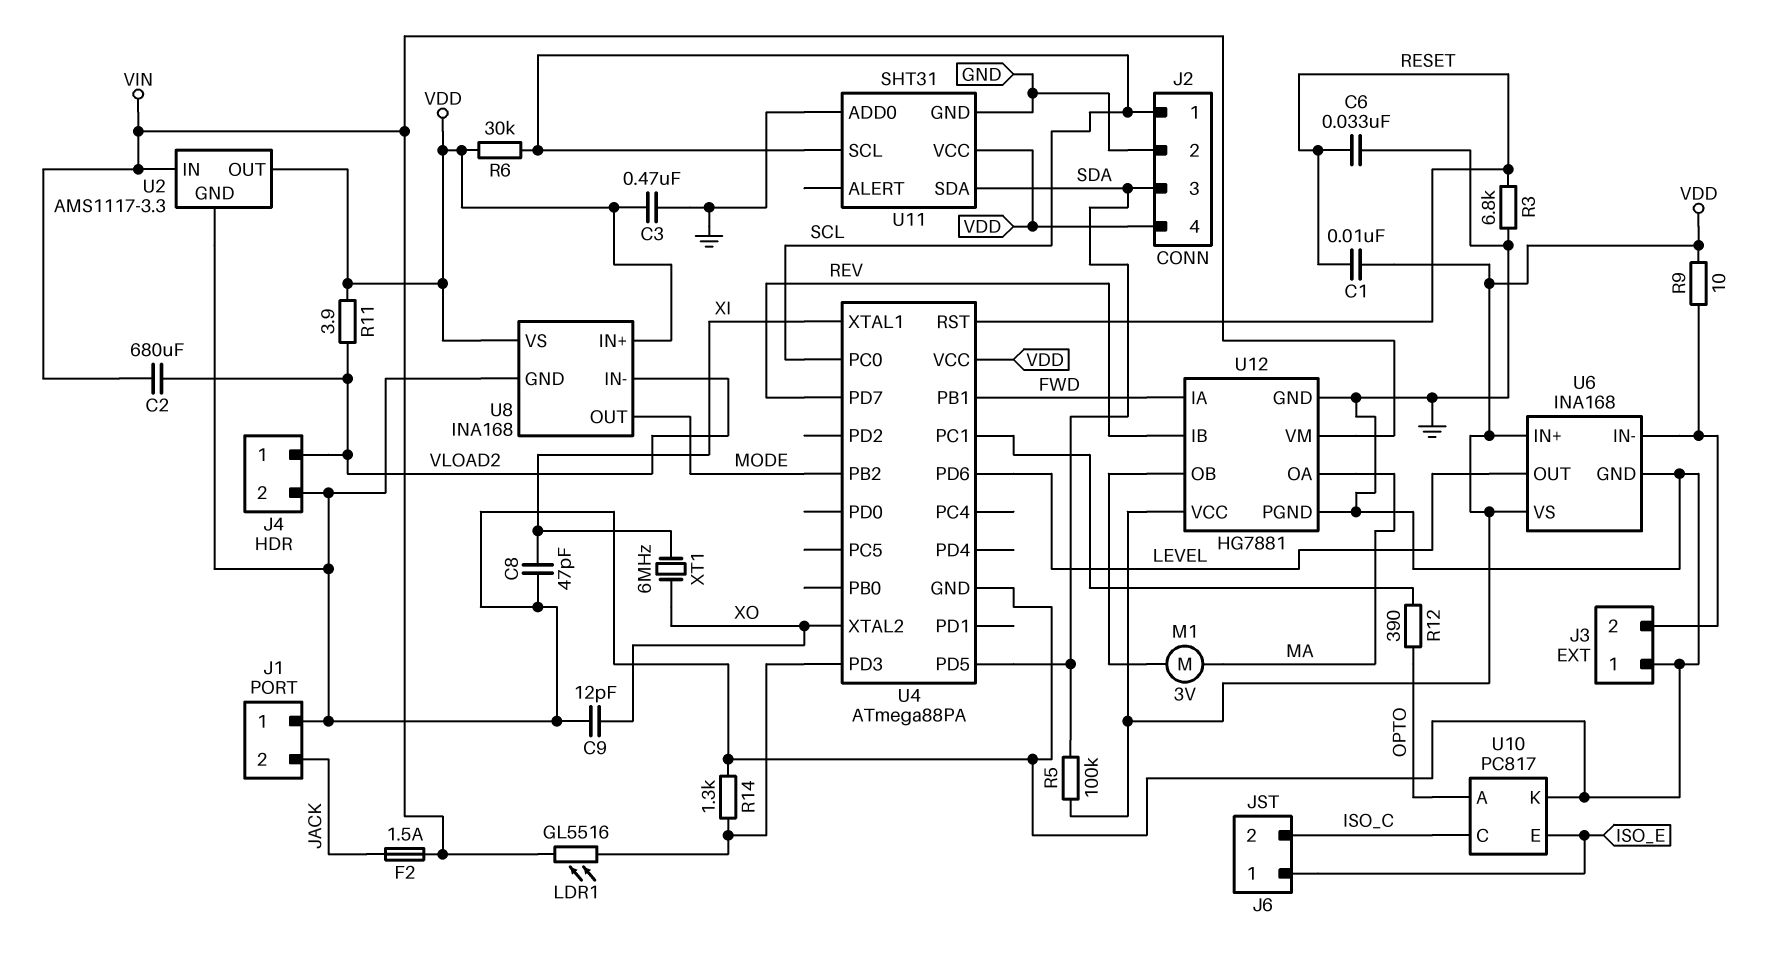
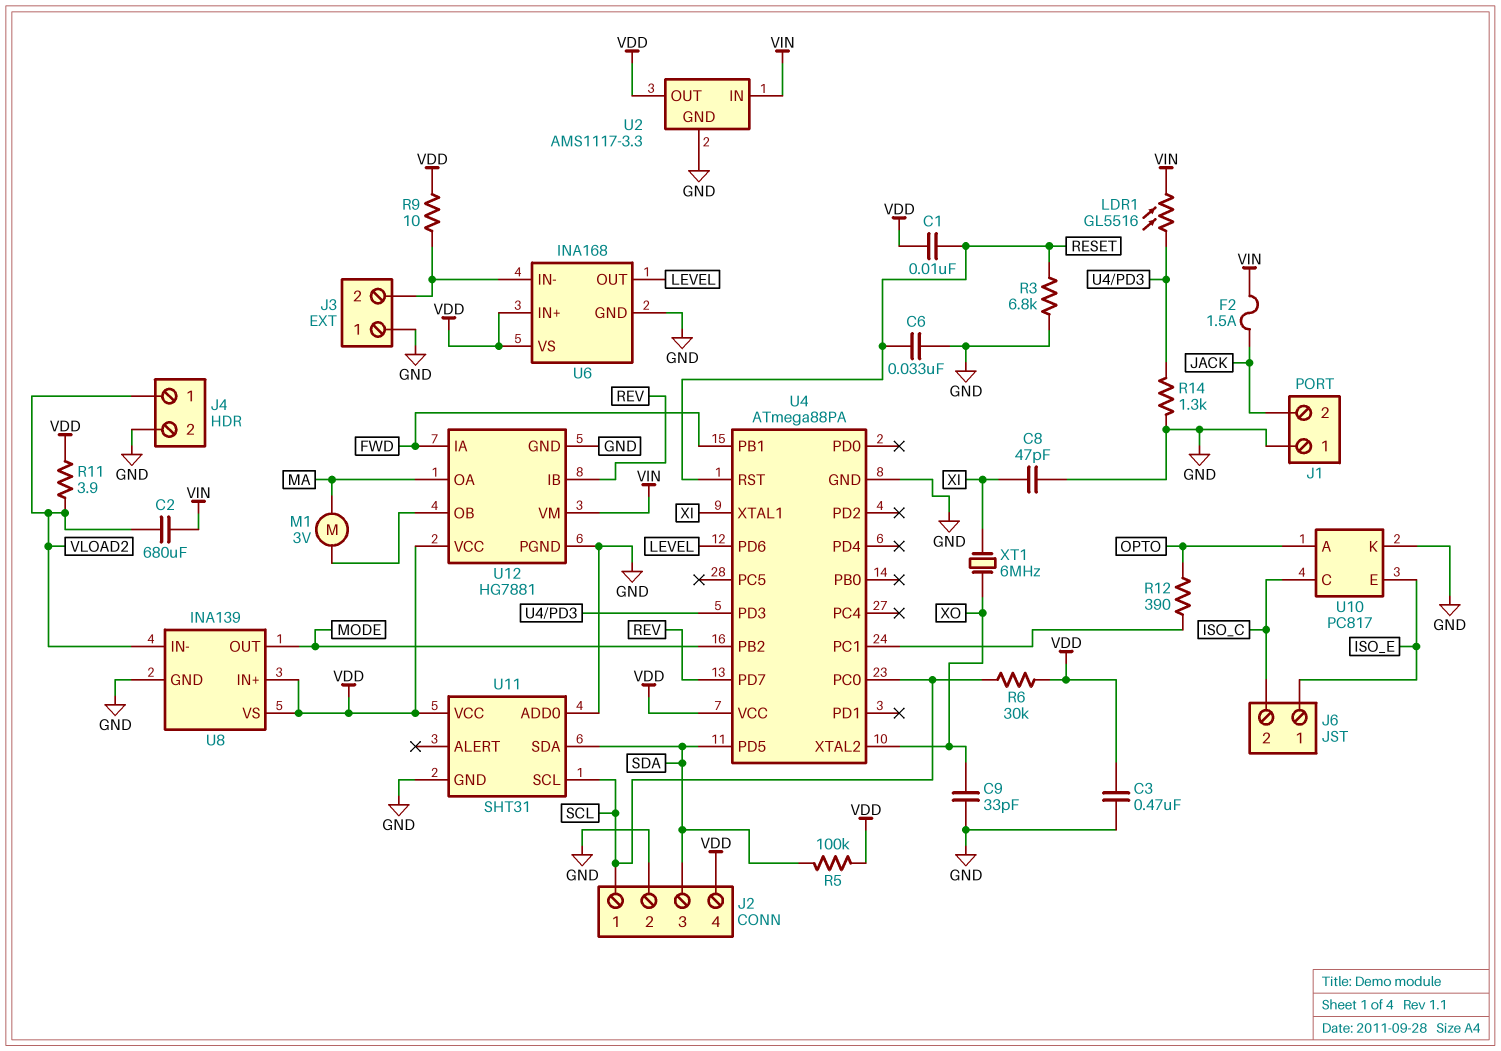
C9: 12pF (GND, XO) -> 33pF (GND, XO)
U8: INA168 -> INA139

